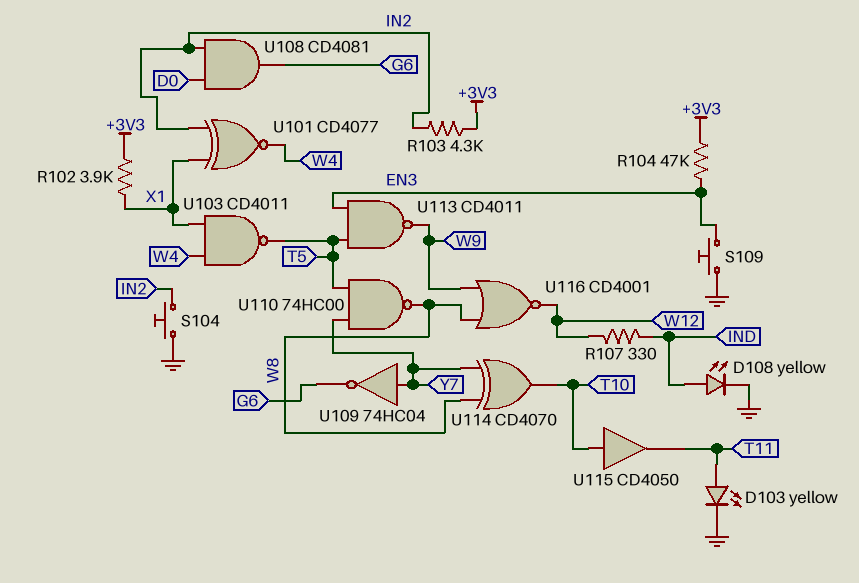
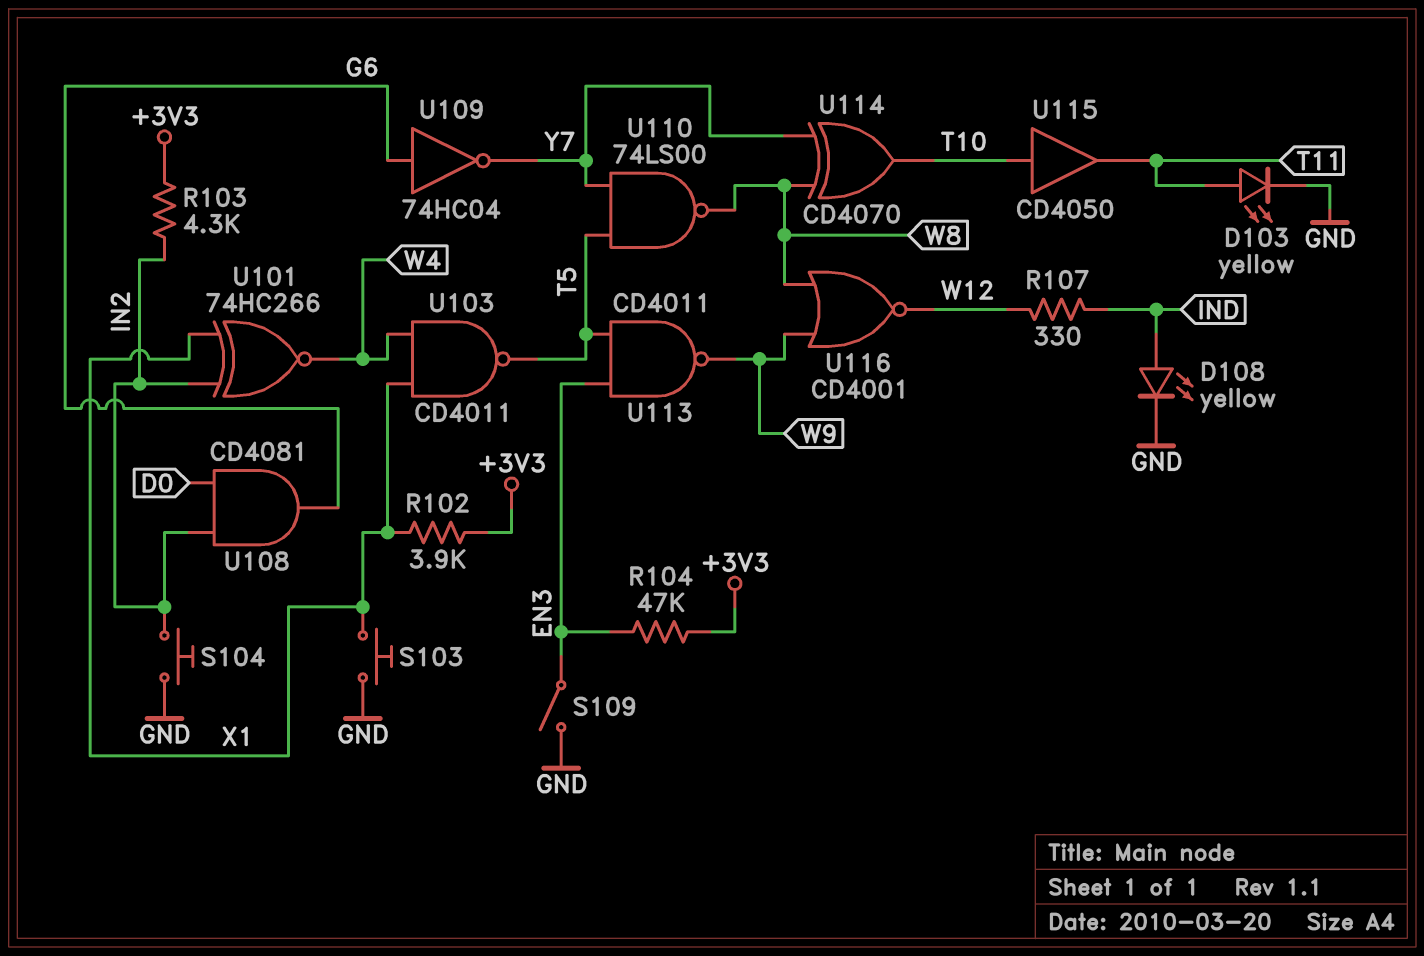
S103: none -> button (GND, X1)
S109: button (EN3, GND) -> switch (EN3, GND)
U101: XNOR CD4077 (in IN2, in X1, out W4) -> XNOR 74HC266 (in IN2, in X1, out W4)
U109: NOT 74HC04 (in Y7, out G6) -> NOT 74HC04 (in G6, out Y7)
U110: NAND 74HC00 (in T5, in Y7, out W8) -> NAND 74LS00 (in T5, in Y7, out W8)

